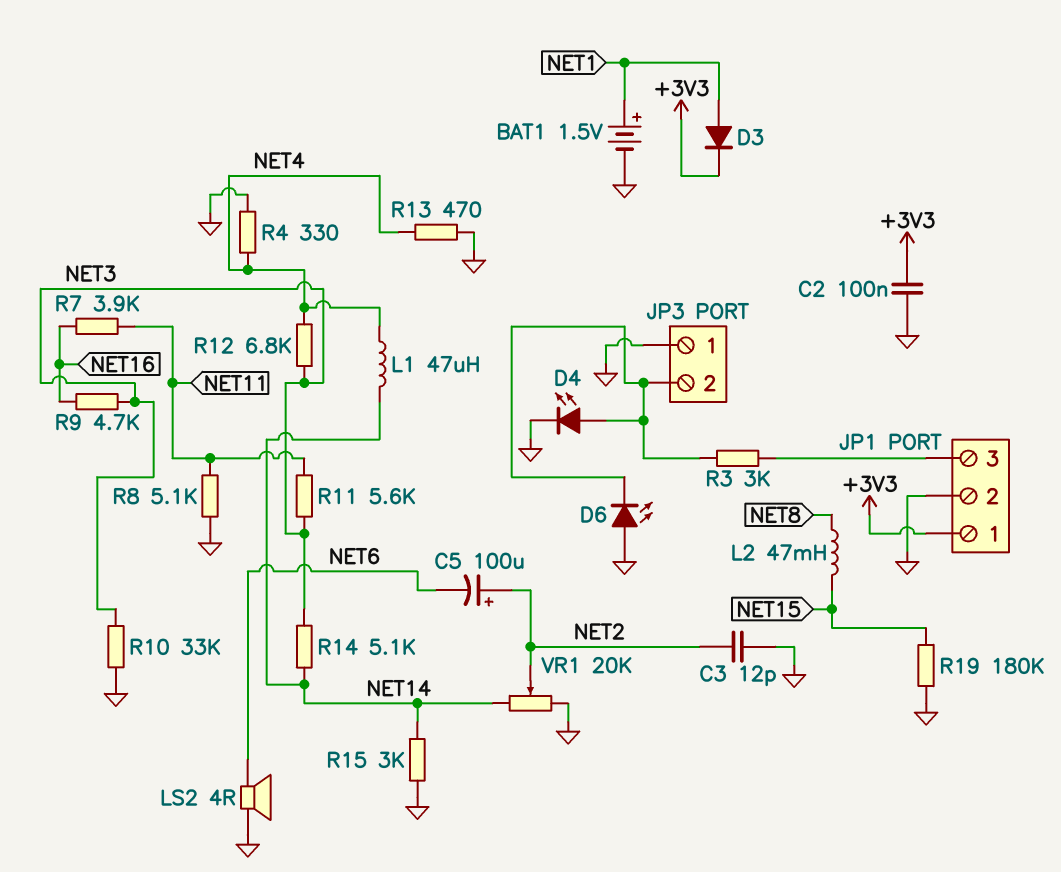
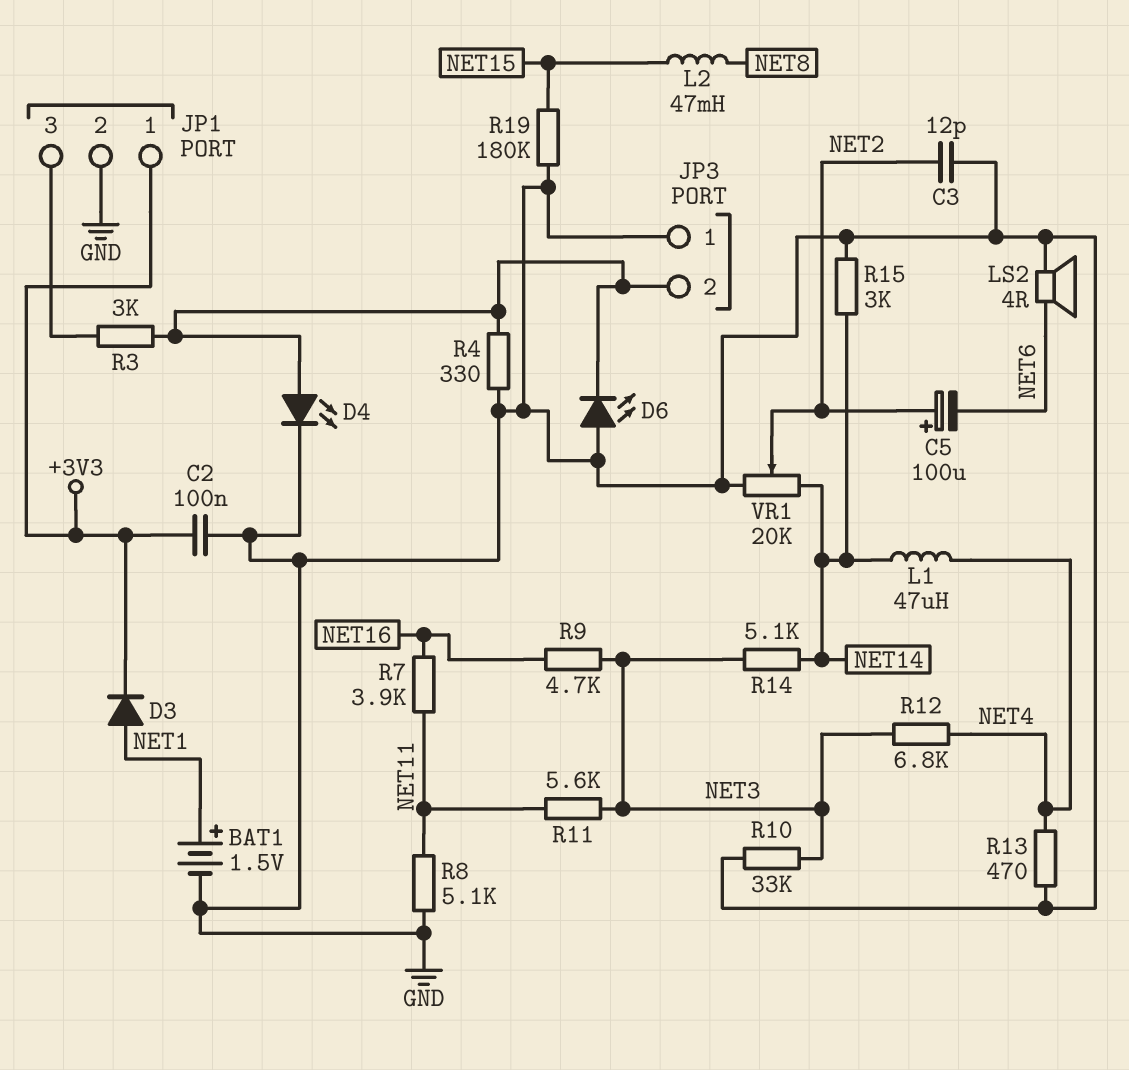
R4: 330 (GND, NET4) -> 330 (GND, JP3/2)

